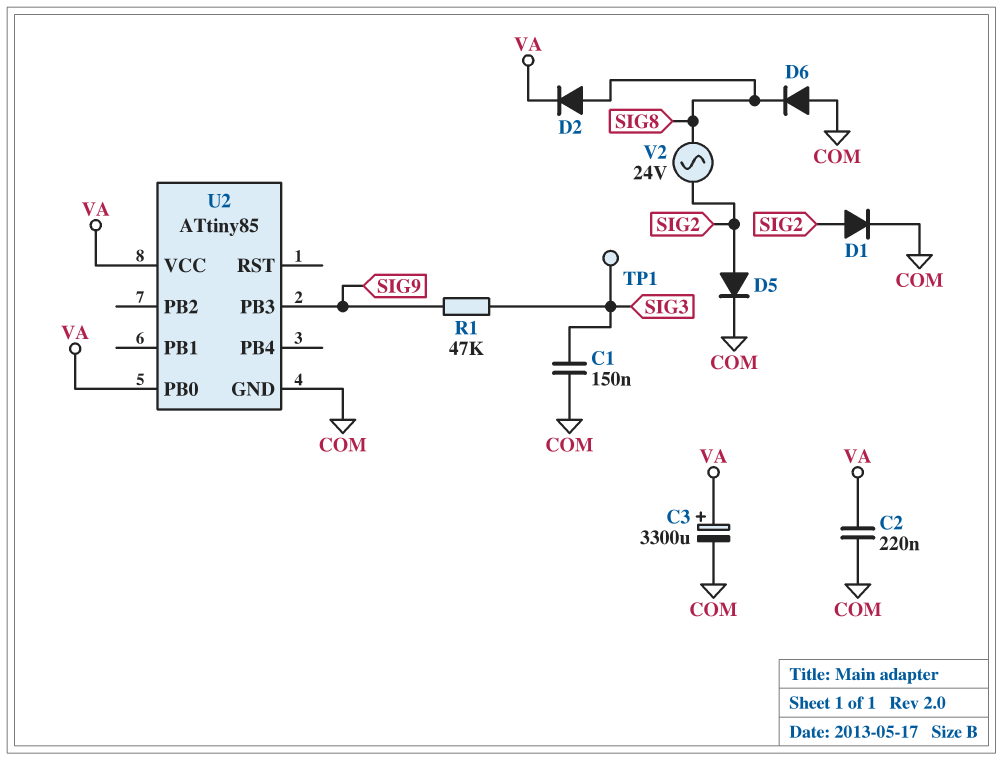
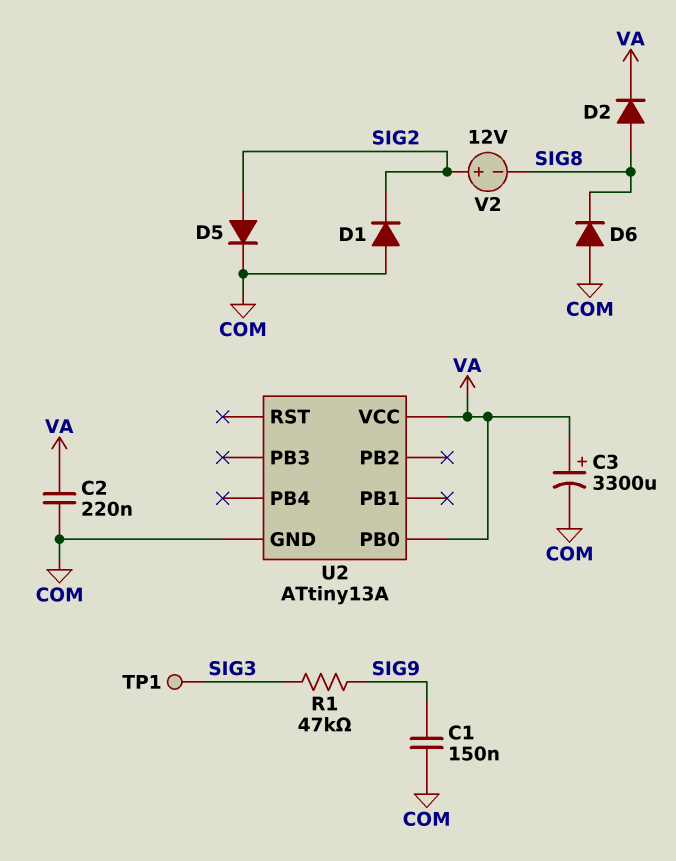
C1: 150nF (COM, SIG3) -> 150nF (COM, SIG9)
D1: diode (A SIG2, K COM) -> diode (A COM, K SIG2)
U2: ATtiny85 -> ATtiny13A
U2 pin PB3: SIG9 -> none
V2: AC 24V (SIG2, SIG8) -> 12V (plus SIG2, minus SIG8)

